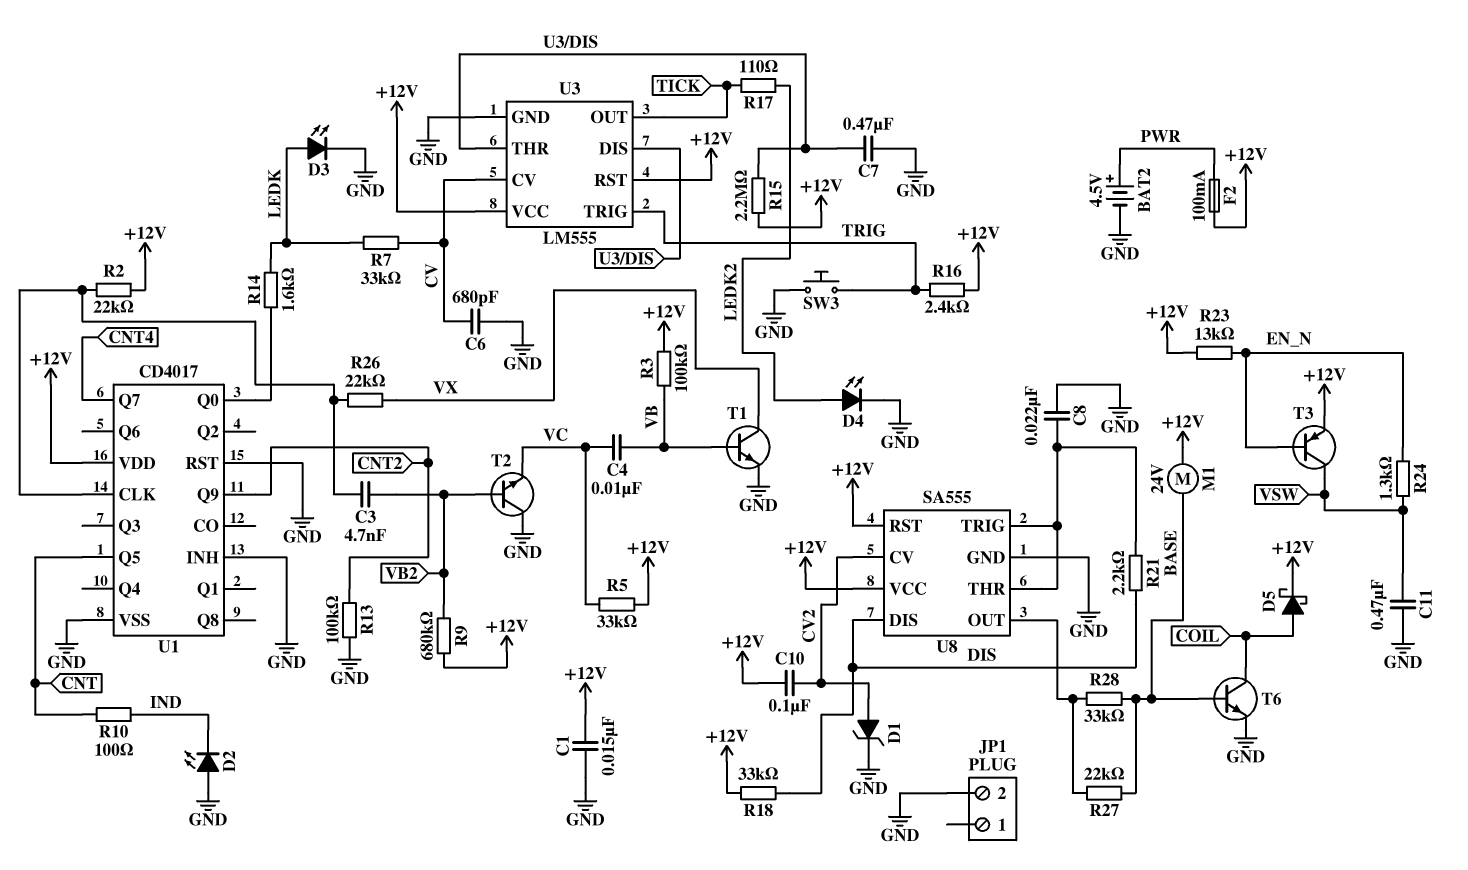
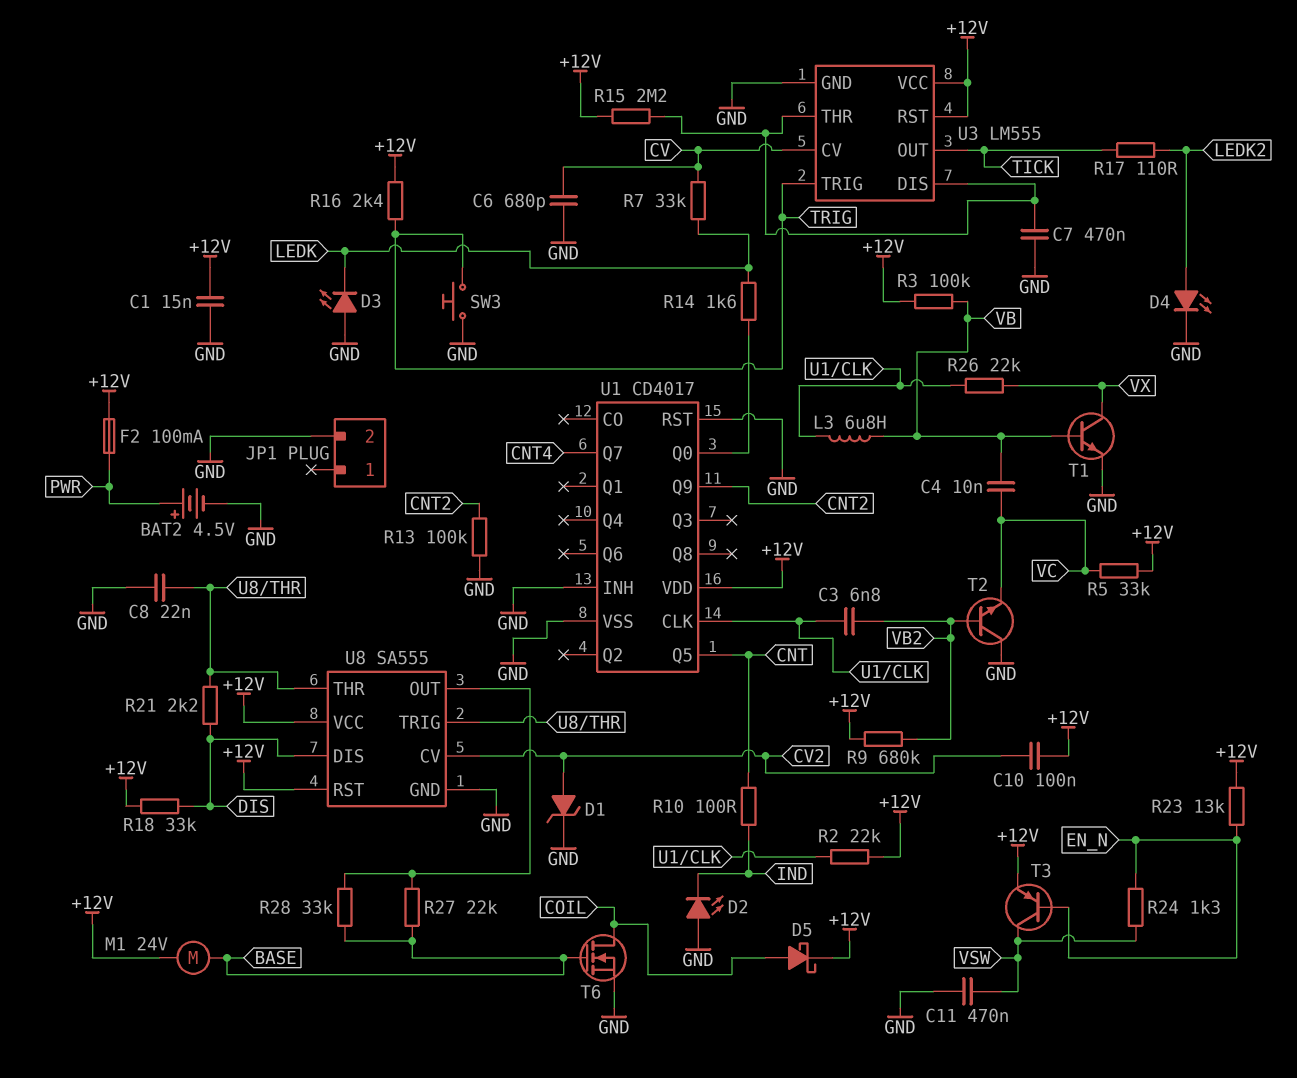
C3: 4.7nF (U1/CLK, VB2) -> 6.8nF (U1/CLK, VB2)
D3: LED (A LEDK, K GND) -> LED (A GND, K LEDK)
L3: none -> 6.8uH (U1/CLK, VB)
T6: NPN (B BASE, C COIL, E GND) -> NMOS (G BASE, D COIL, S GND)

